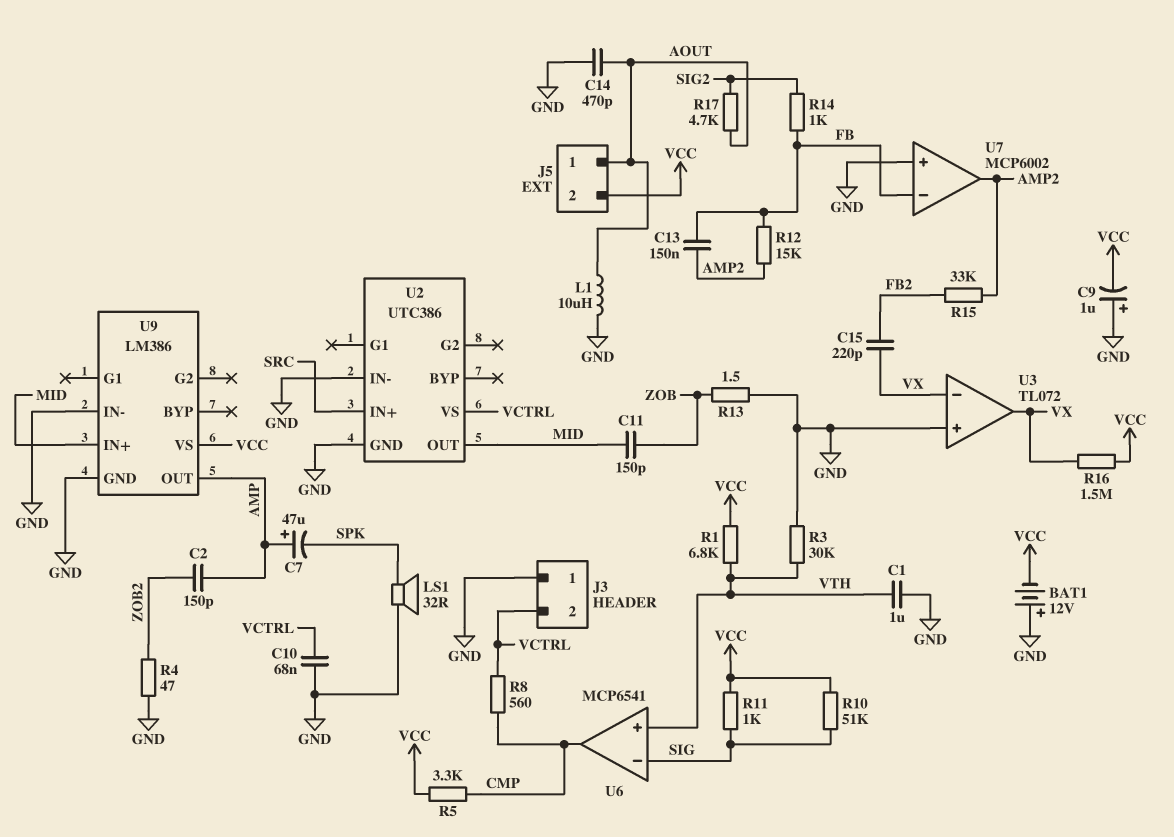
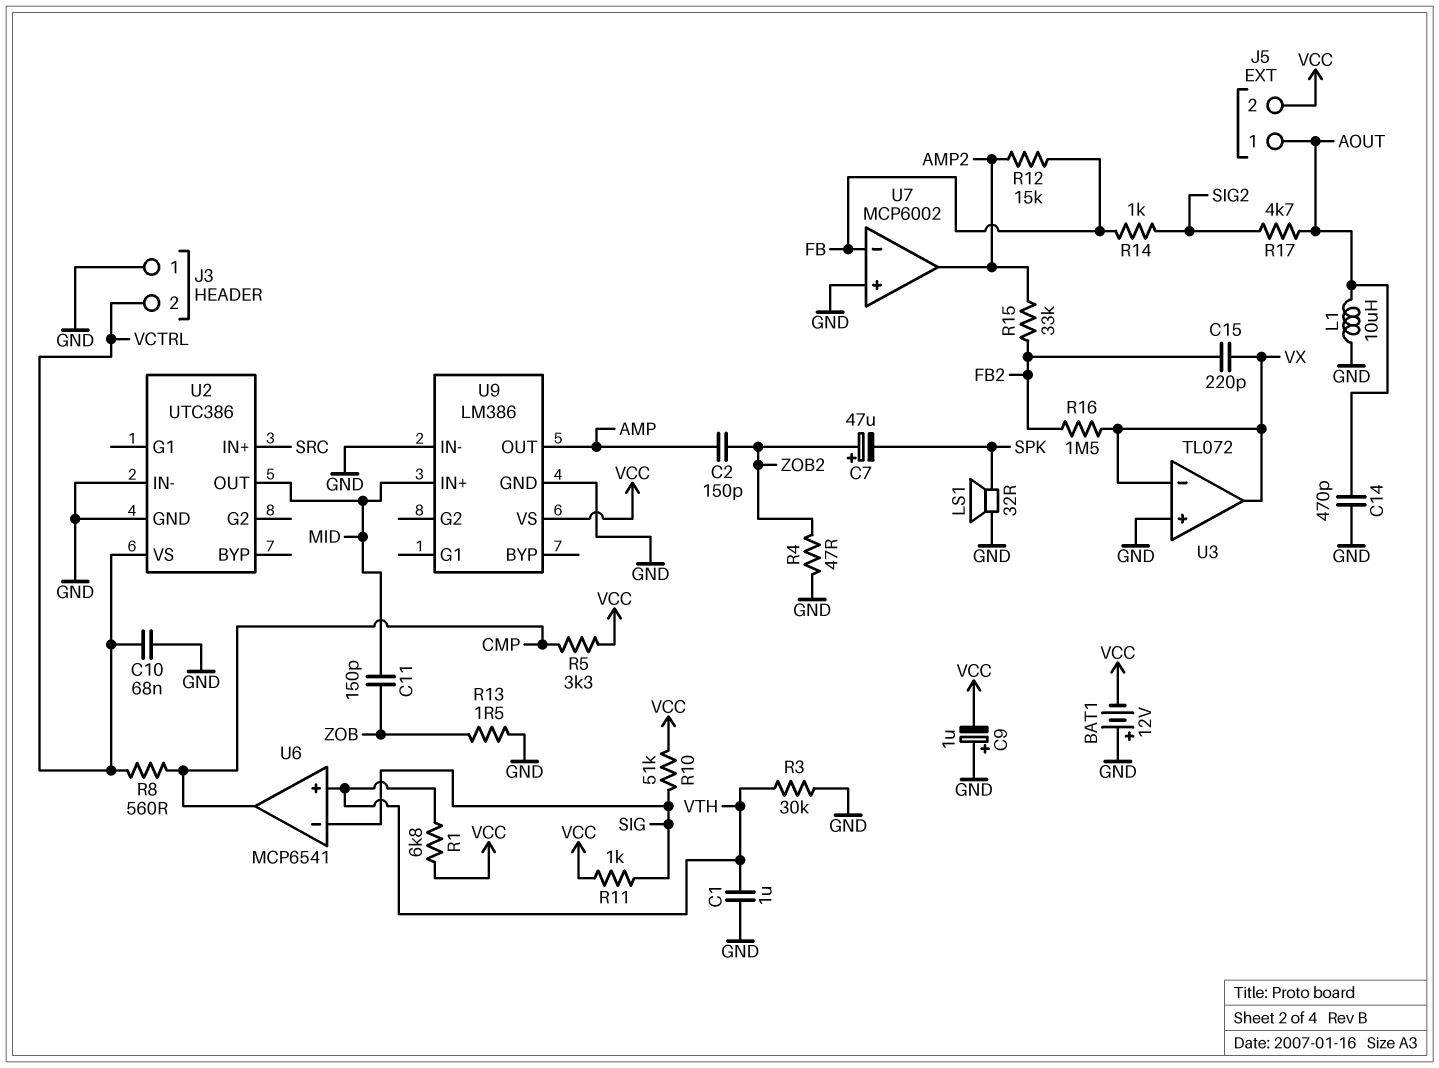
C7: 47uF (plus AMP, minus SPK) -> 47uF (plus ZOB2, minus SPK)
C13: 150nF (AMP2, FB) -> none
R16: 1.5M (VCC, VX) -> 1.5M (FB2, VX)

